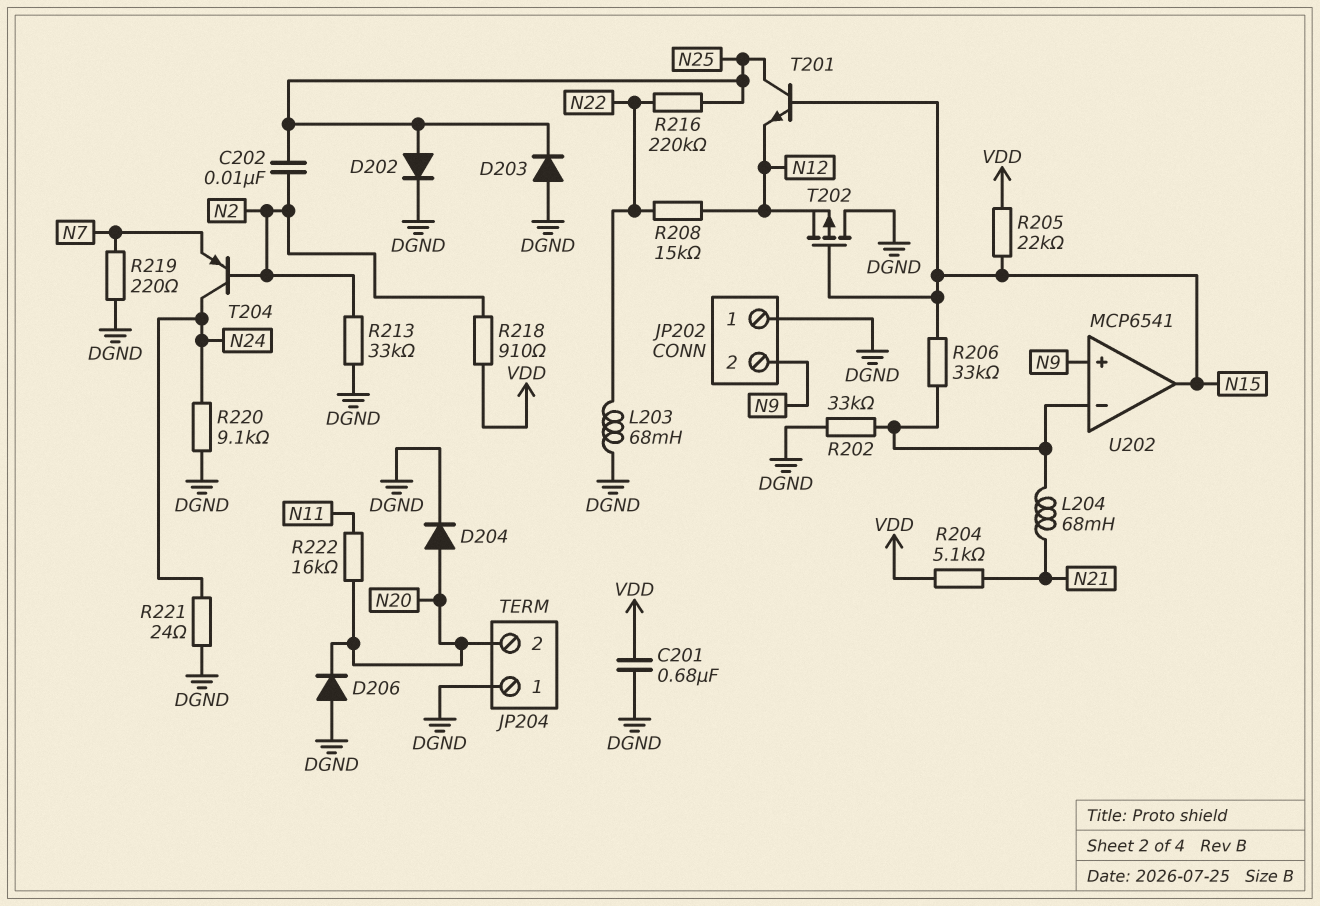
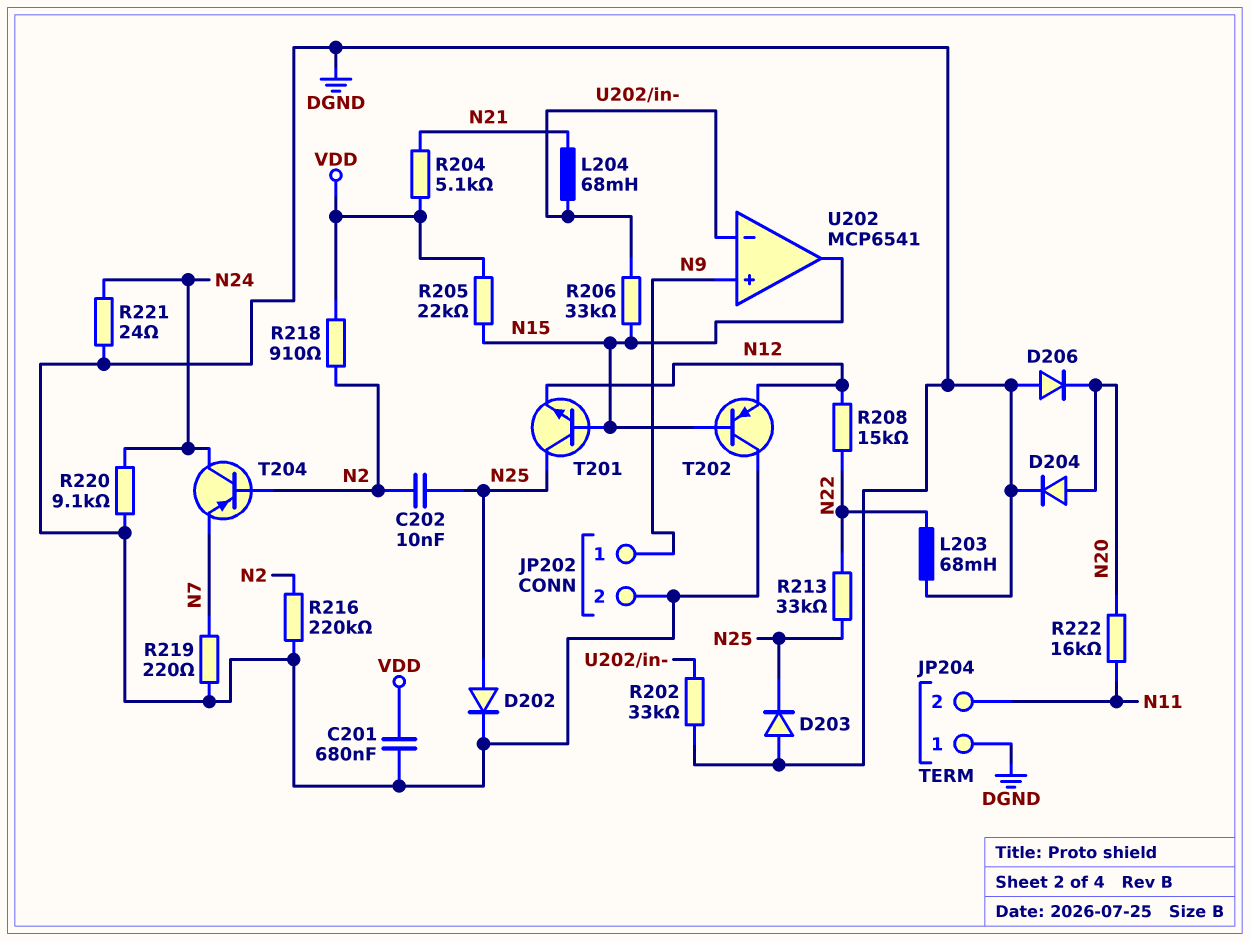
JP202 pin 1: DGND -> N9
JP202 pin 2: N9 -> DGND
JP204 pin 2: N20 -> N11
R213: 33k (DGND, N2) -> 33k (N22, N25)
R216: 220k (N22, N25) -> 220k (DGND, N2)
T202: PMOS (G N15, D DGND, S N12) -> PNP (B N15, C DGND, E N12)

